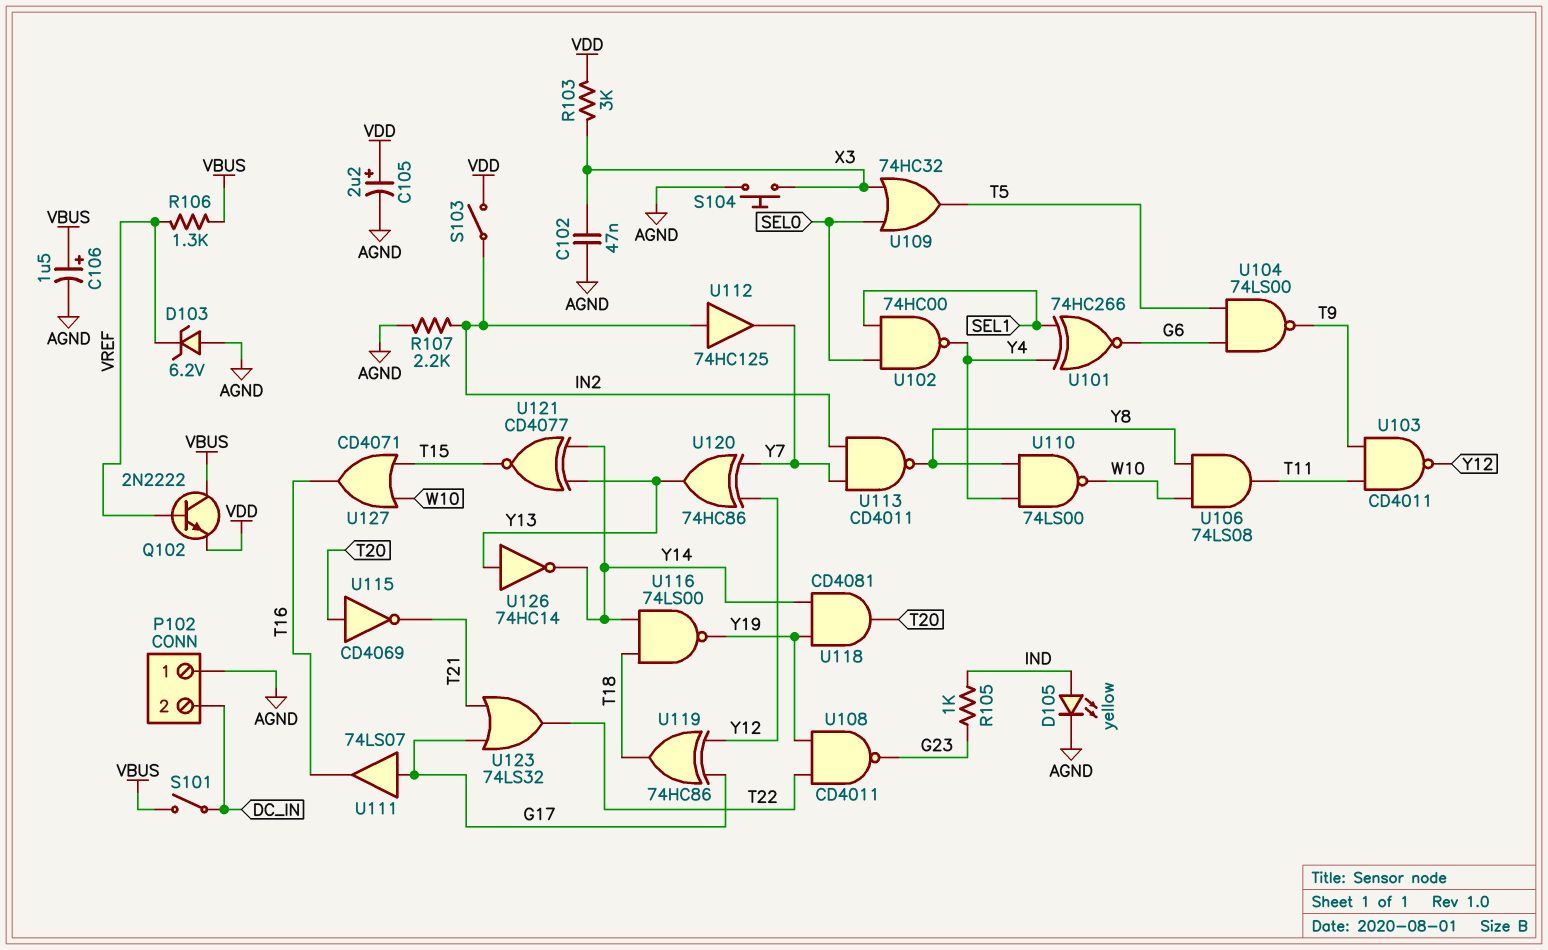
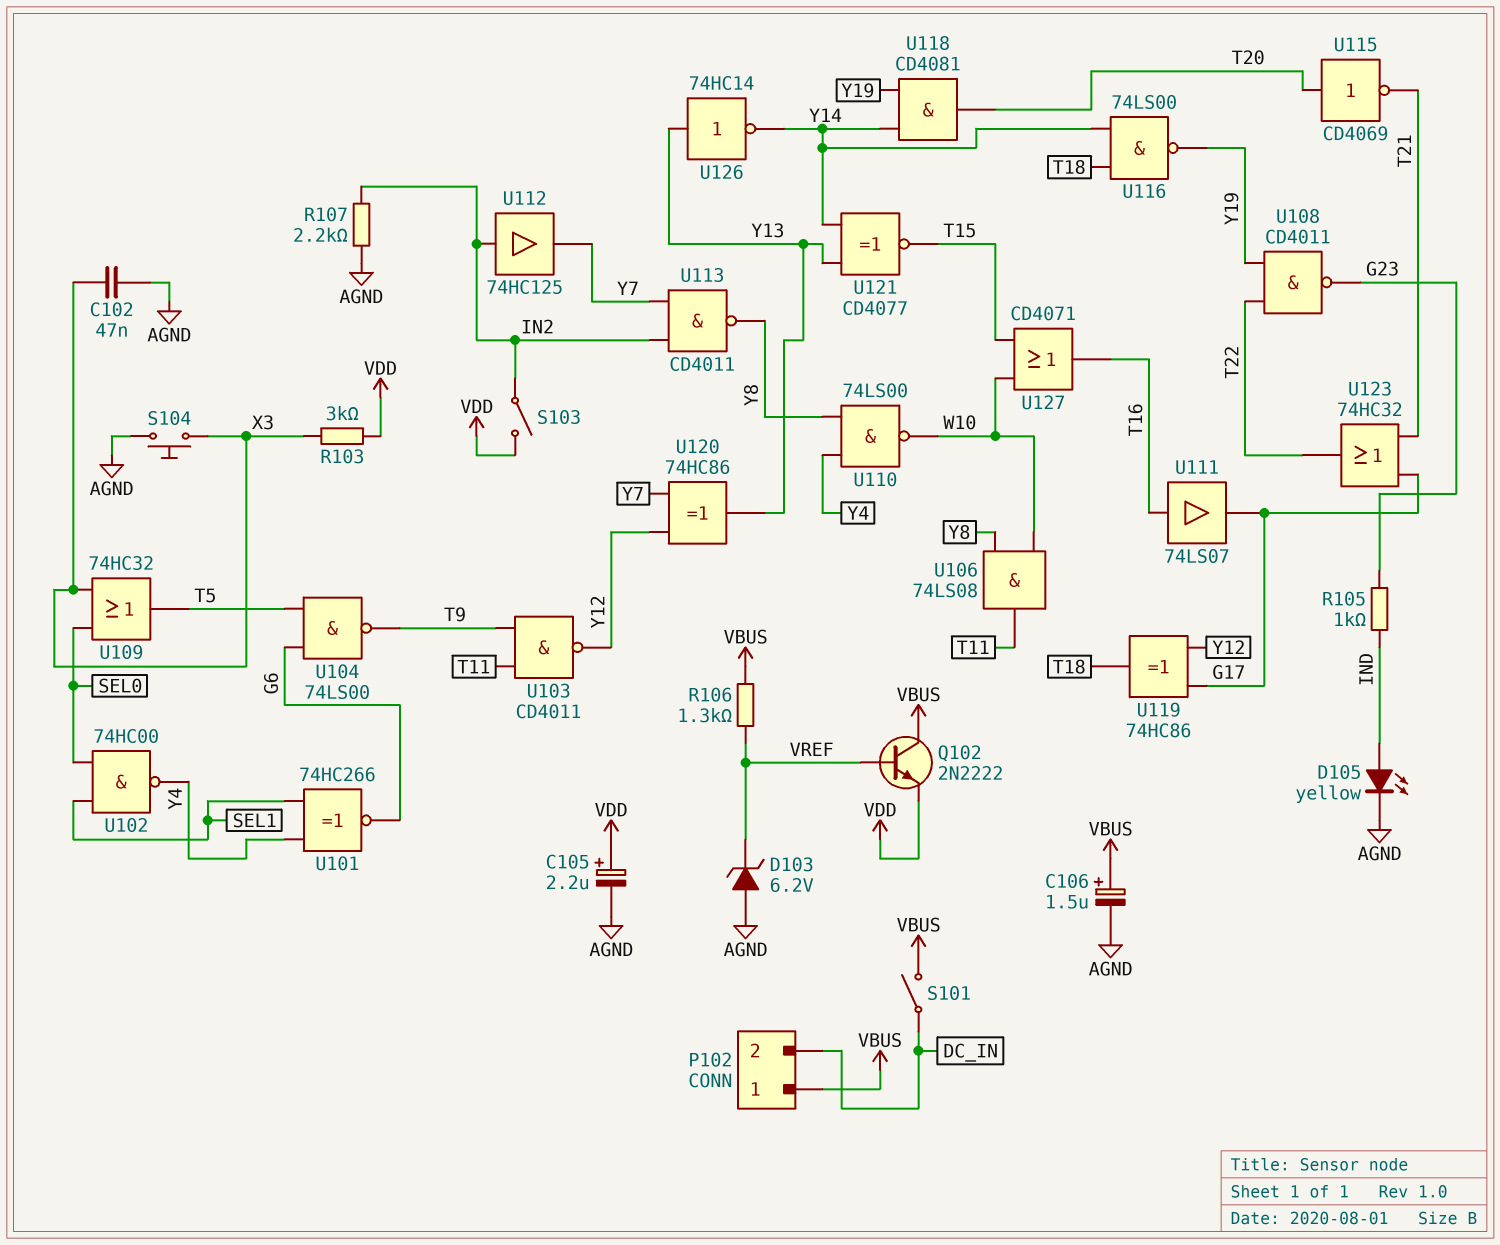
P102 pin 1: AGND -> VBUS
U111: buffer 74LS07 (in G17, out T16) -> buffer 74LS07 (in T16, out G17)
U123: OR 74LS32 (in G17, in T21, out T22) -> OR 74HC32 (in G17, in T21, out T22)

